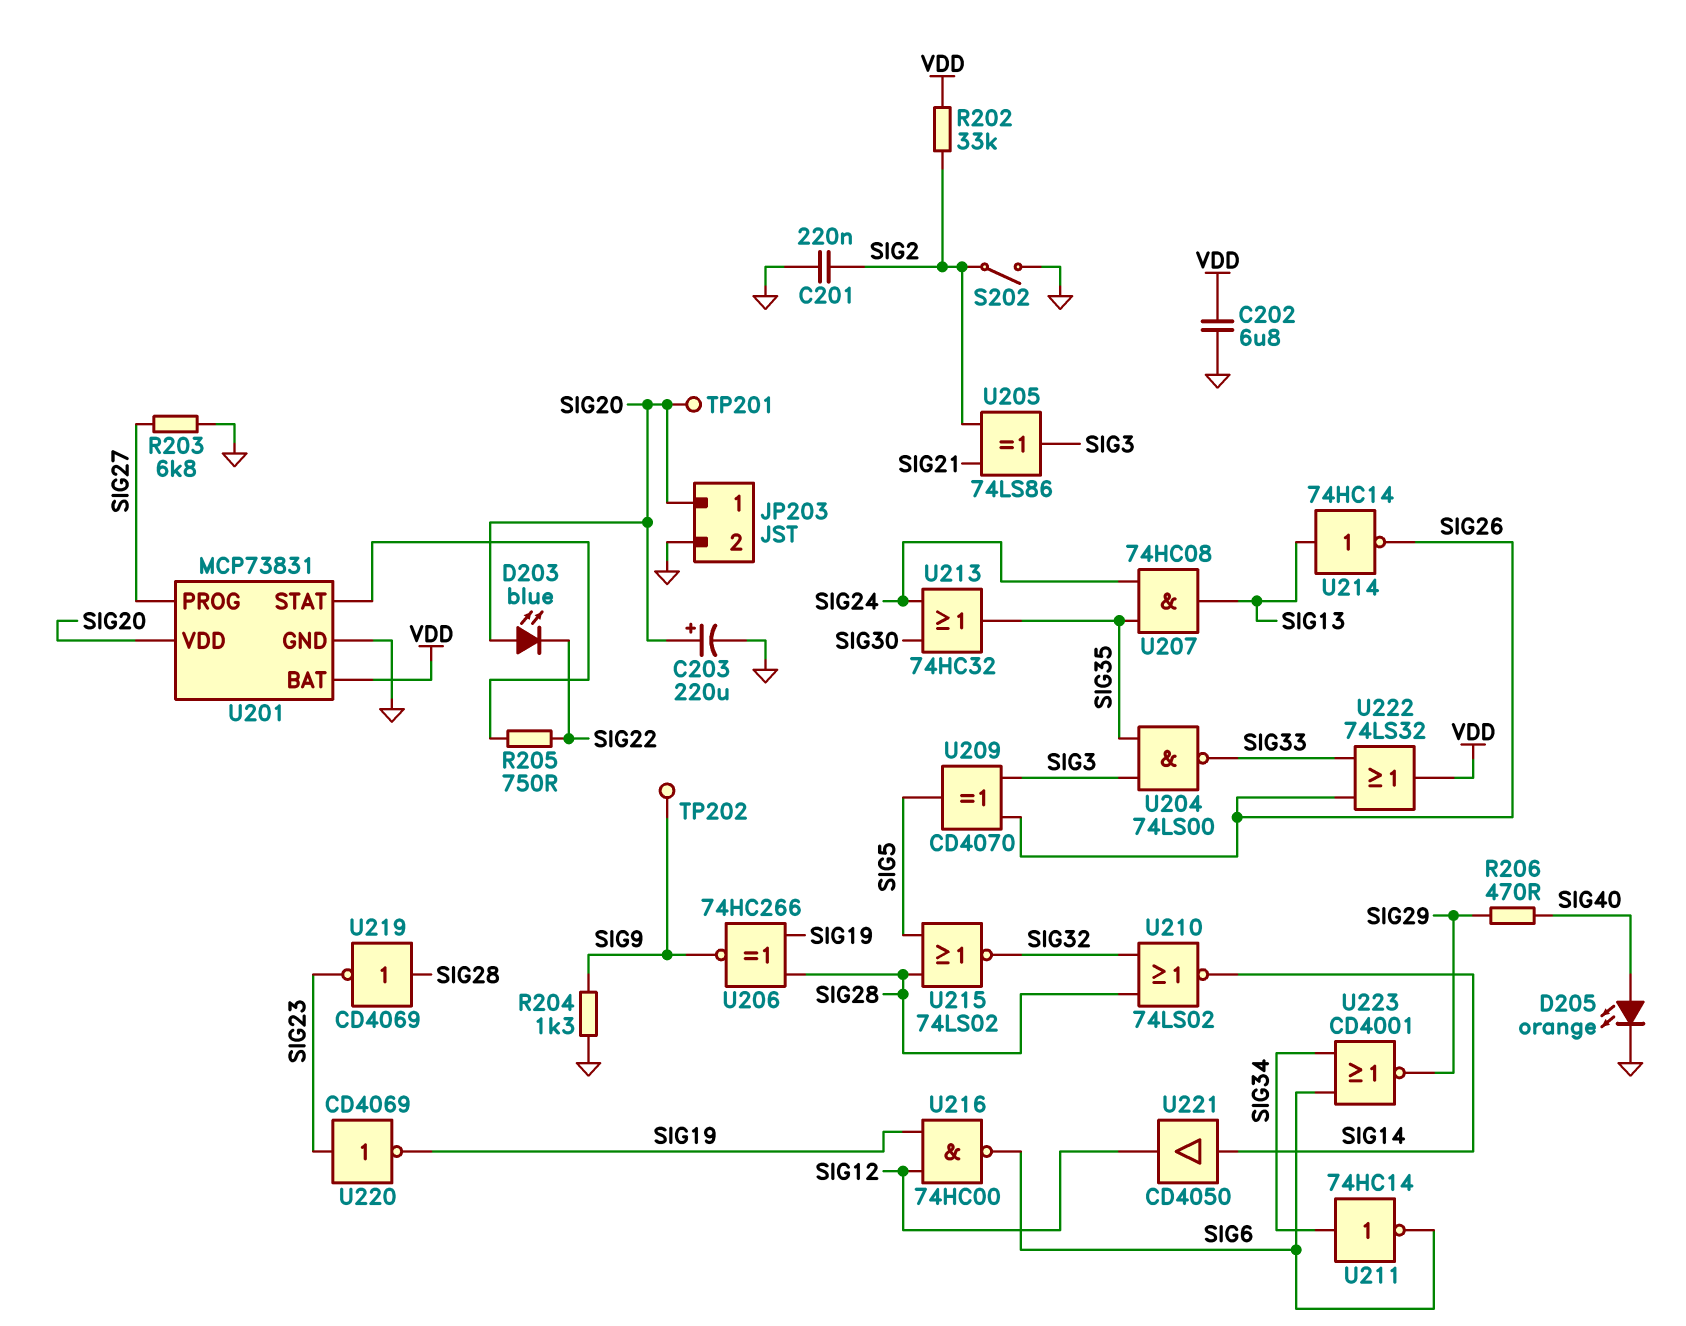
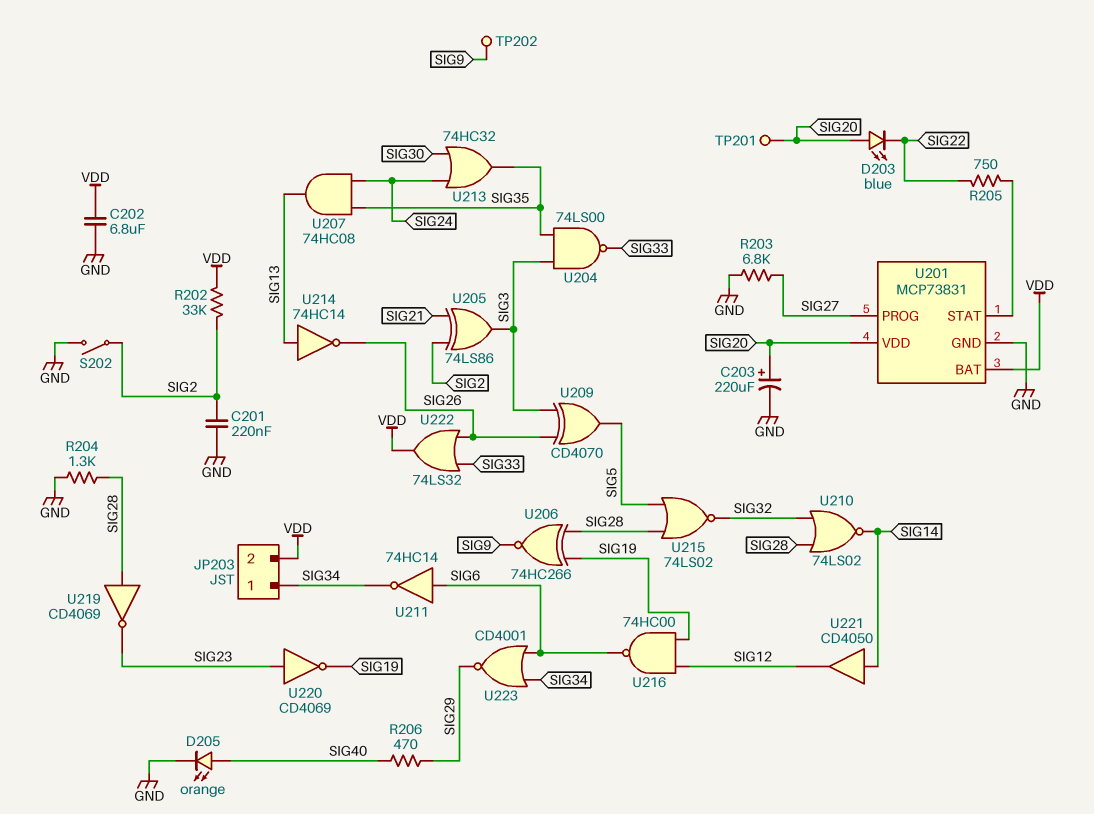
JP203 pin 1: SIG20 -> SIG34
JP203 pin 2: GND -> VDD
R204: 1.3k (GND, SIG9) -> 1.3k (GND, SIG28)
U211: NOT 74HC14 (in SIG34, out SIG6) -> NOT 74HC14 (in SIG6, out SIG34)

